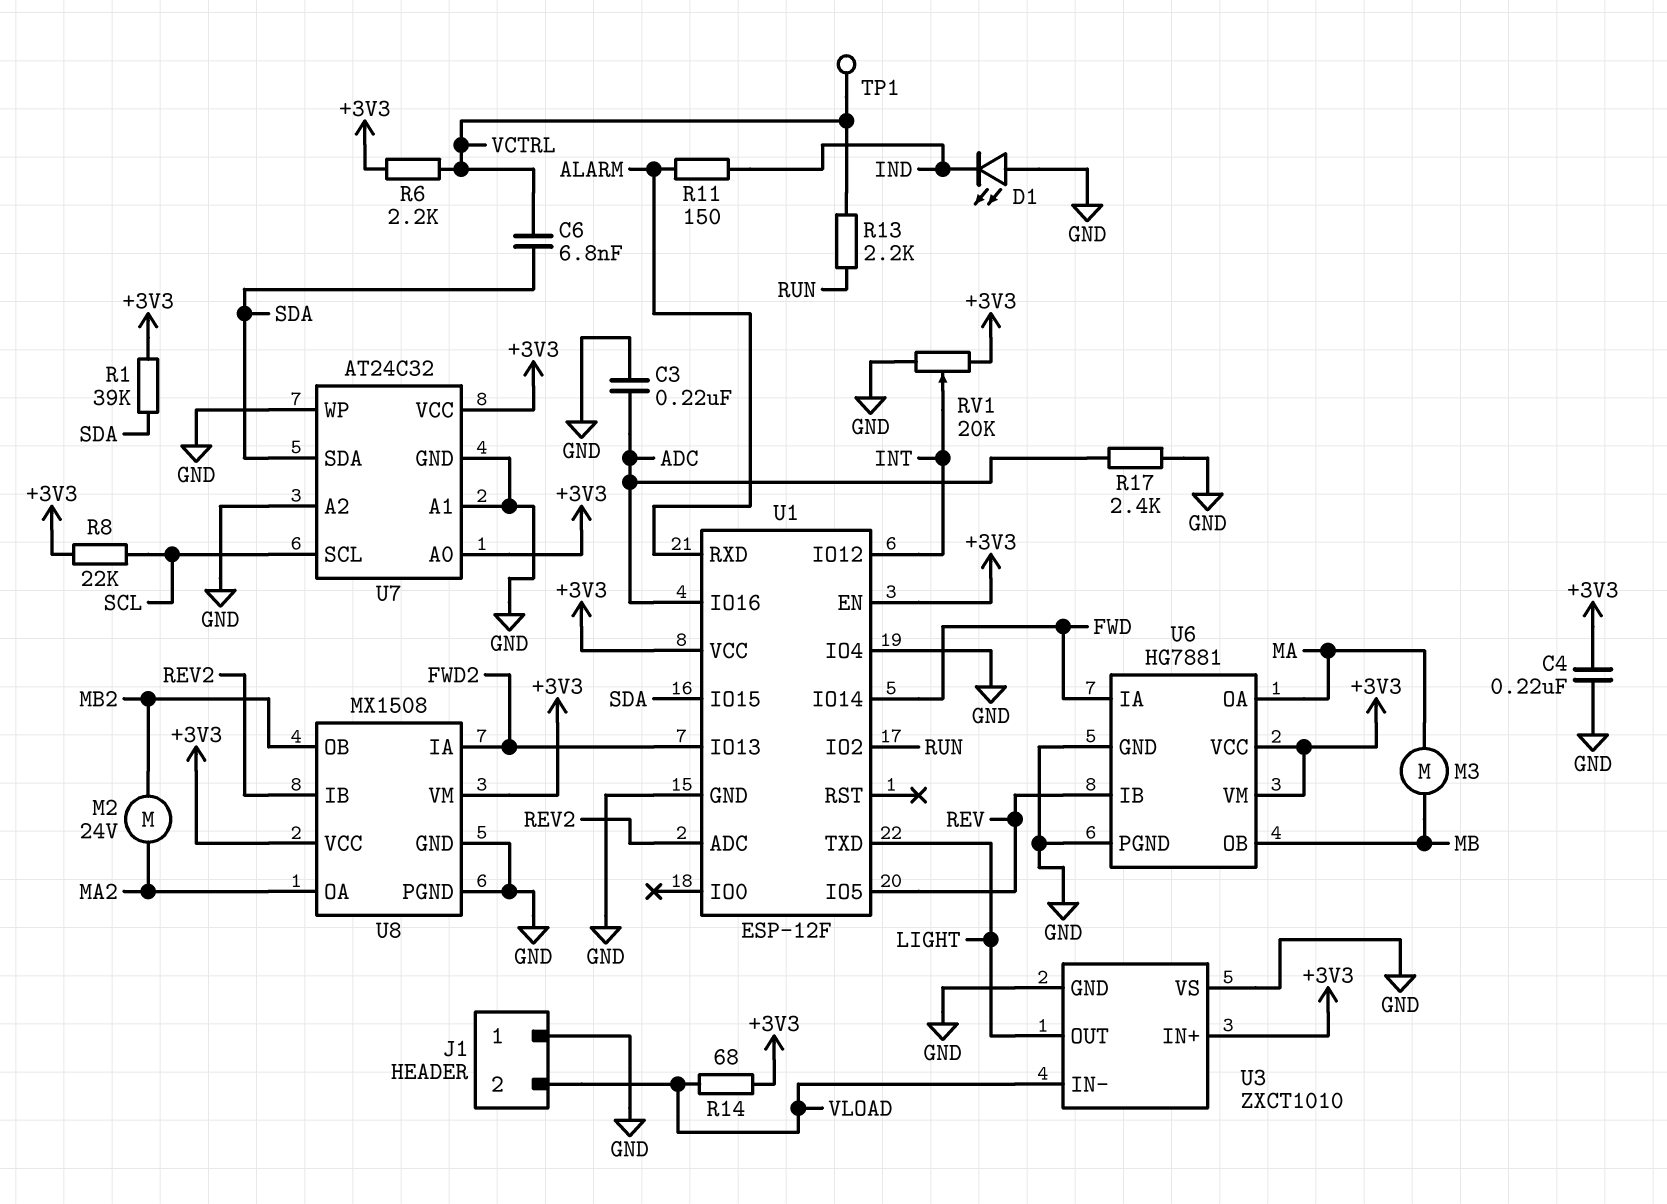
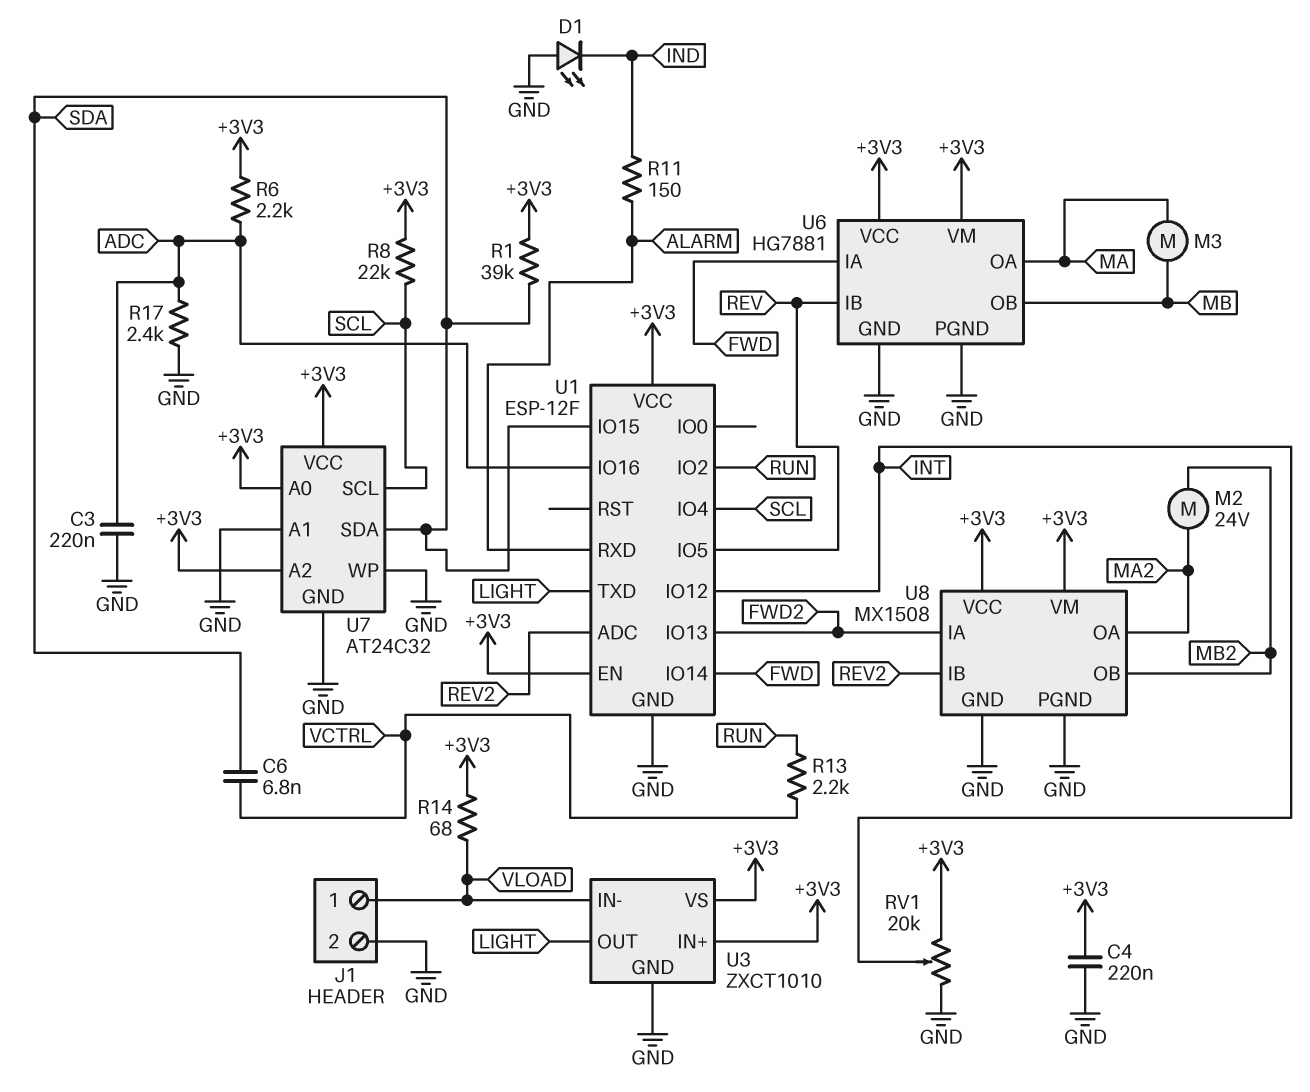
J1 pin 1: GND -> VLOAD
J1 pin 2: VLOAD -> GND
R6: 2.2k (+3V3, VCTRL) -> 2.2k (+3V3, ADC)
TP1: test point (VCTRL) -> none
U1 pin IO4: GND -> SCL
U3 pin VS: GND -> +3V3
U7 pin A2: GND -> +3V3

